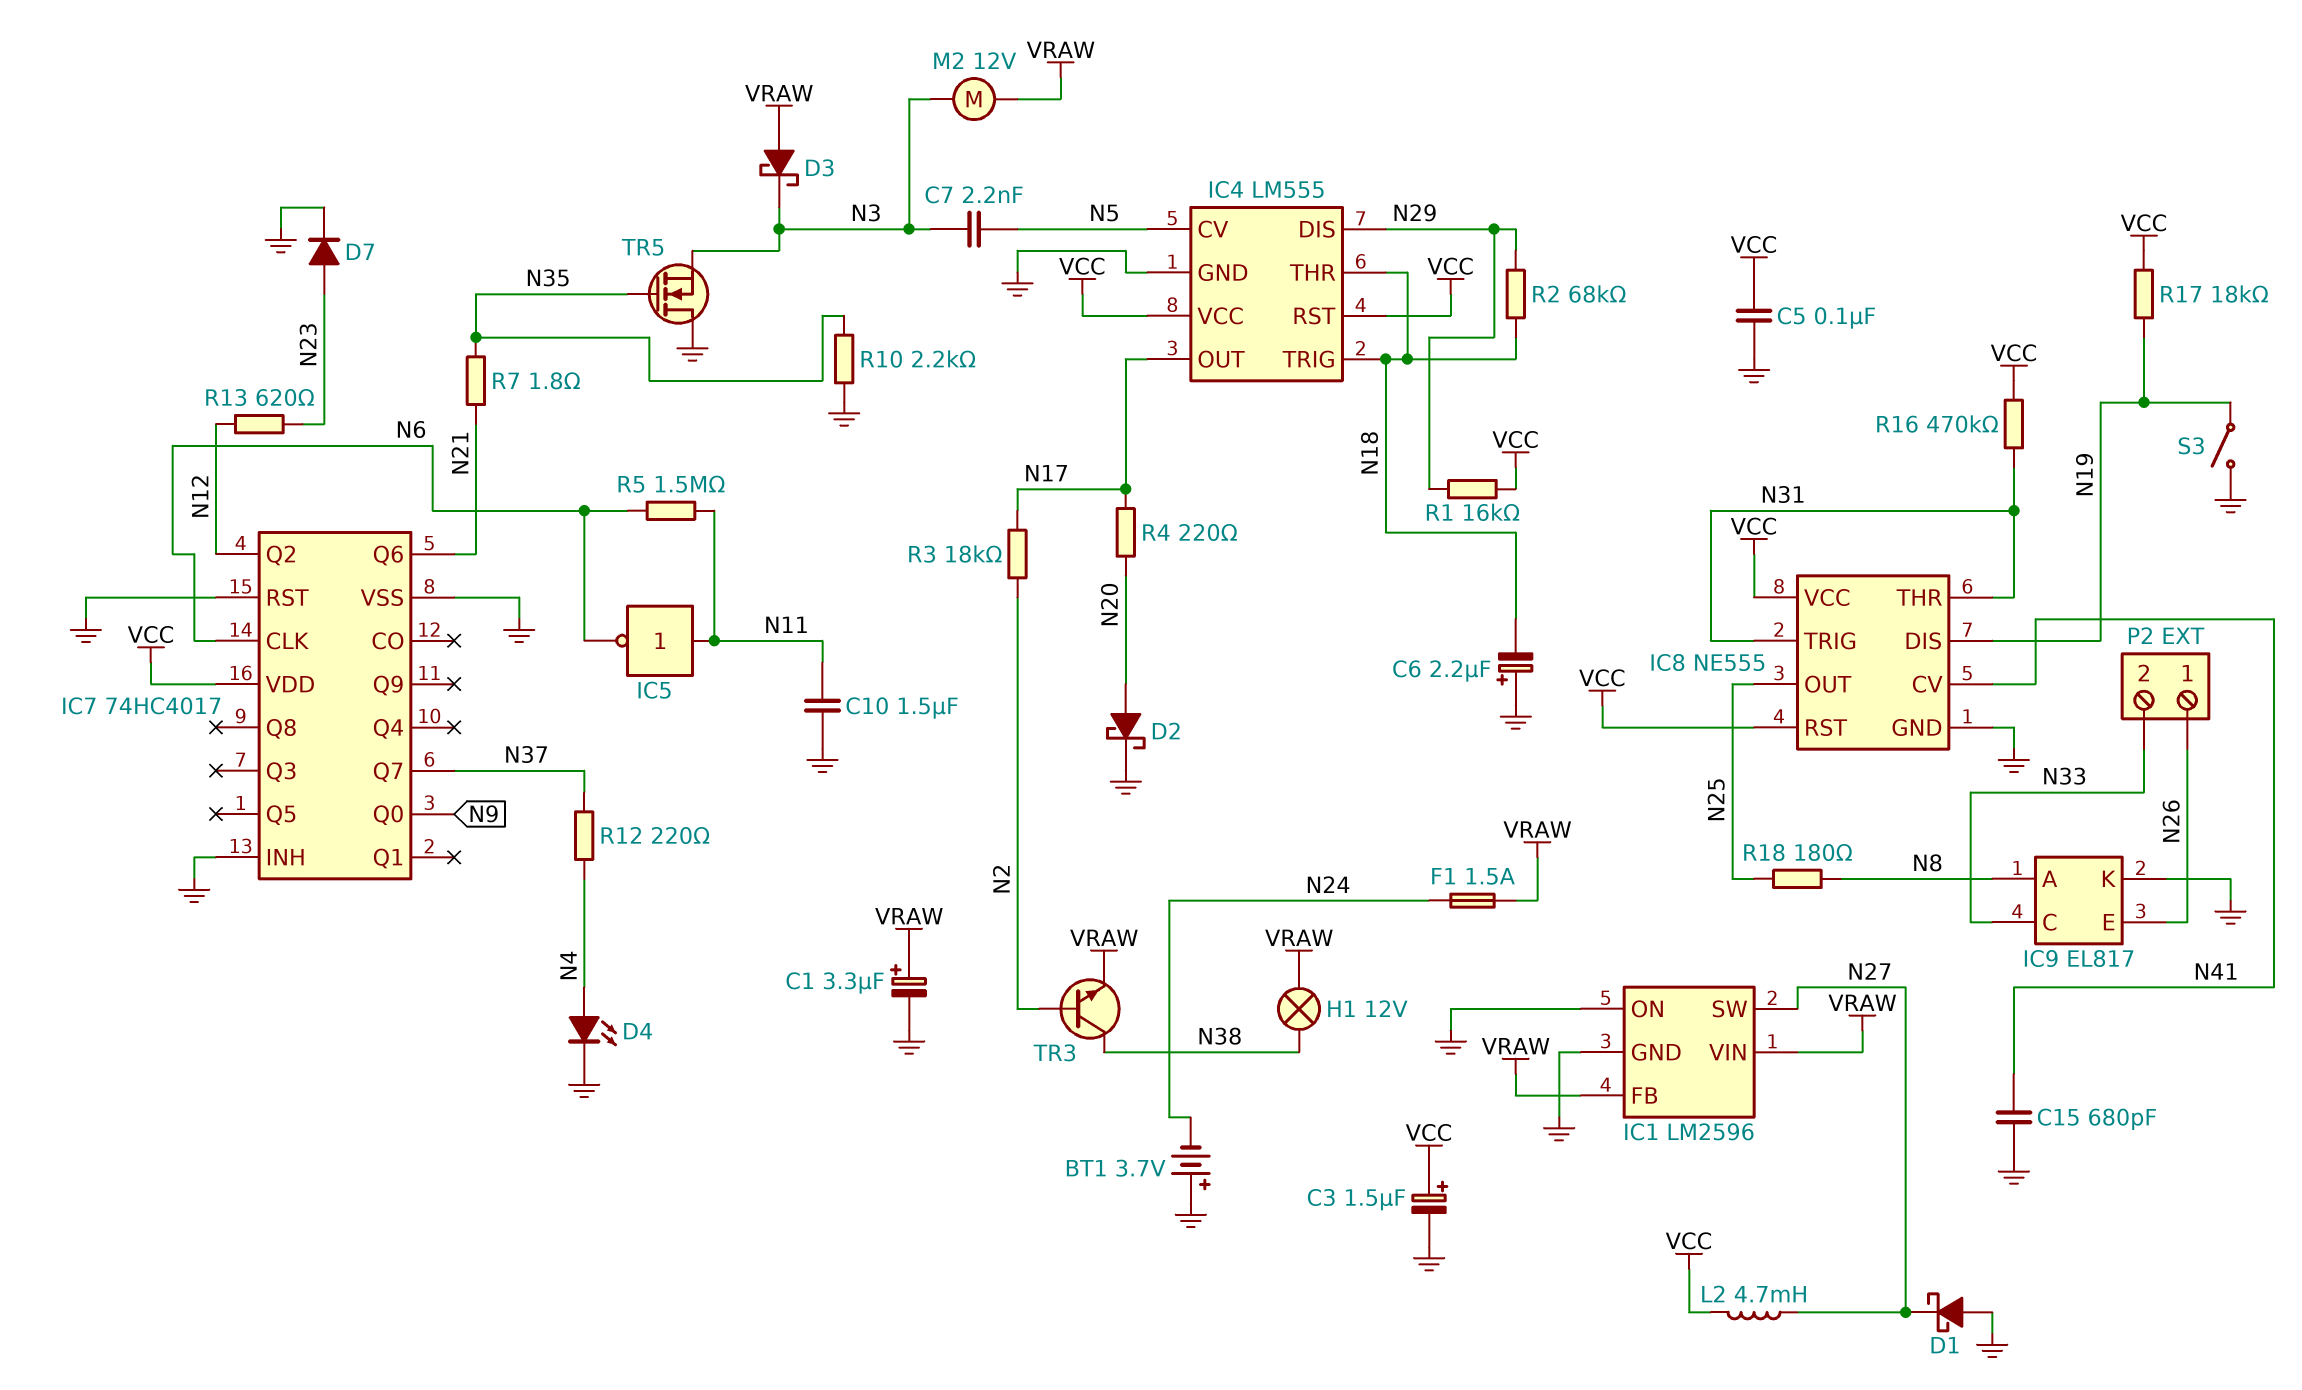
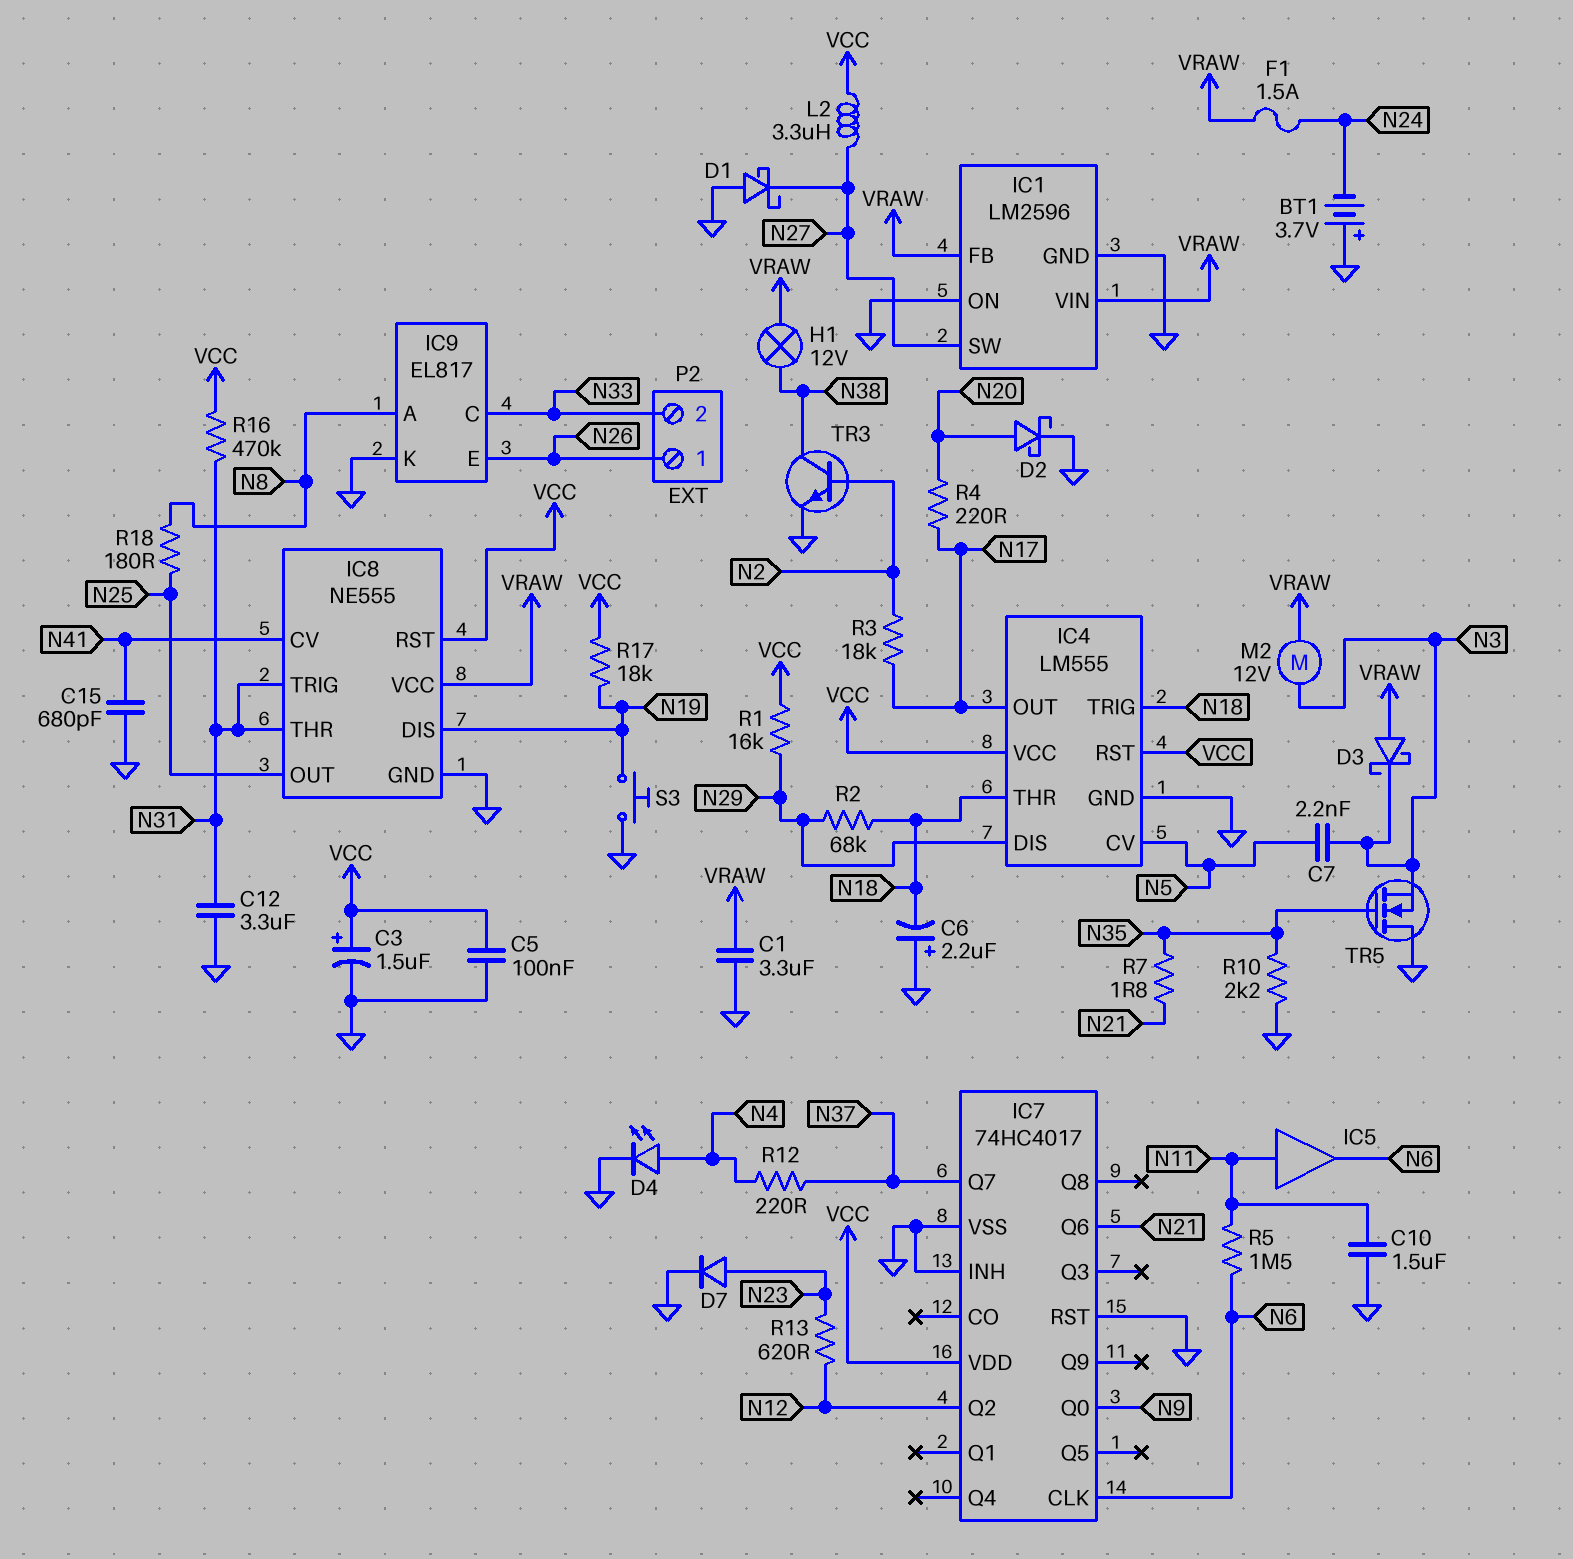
C1: 3.3uF (plus VRAW, minus GND) -> 3.3uF (GND, VRAW)
C12: none -> 3.3uF (GND, N31)
IC5: NOT (in N11, out N6) -> buffer (in N11, out N6)
IC8 pin VCC: VCC -> VRAW
L2: 4.7mH (N27, VCC) -> 3.3uH (N27, VCC)
S3: switch (GND, N19) -> button (GND, N19)
TR3: NPN (B N2, C N38, E VRAW) -> NPN (B N2, C N38, E GND)

